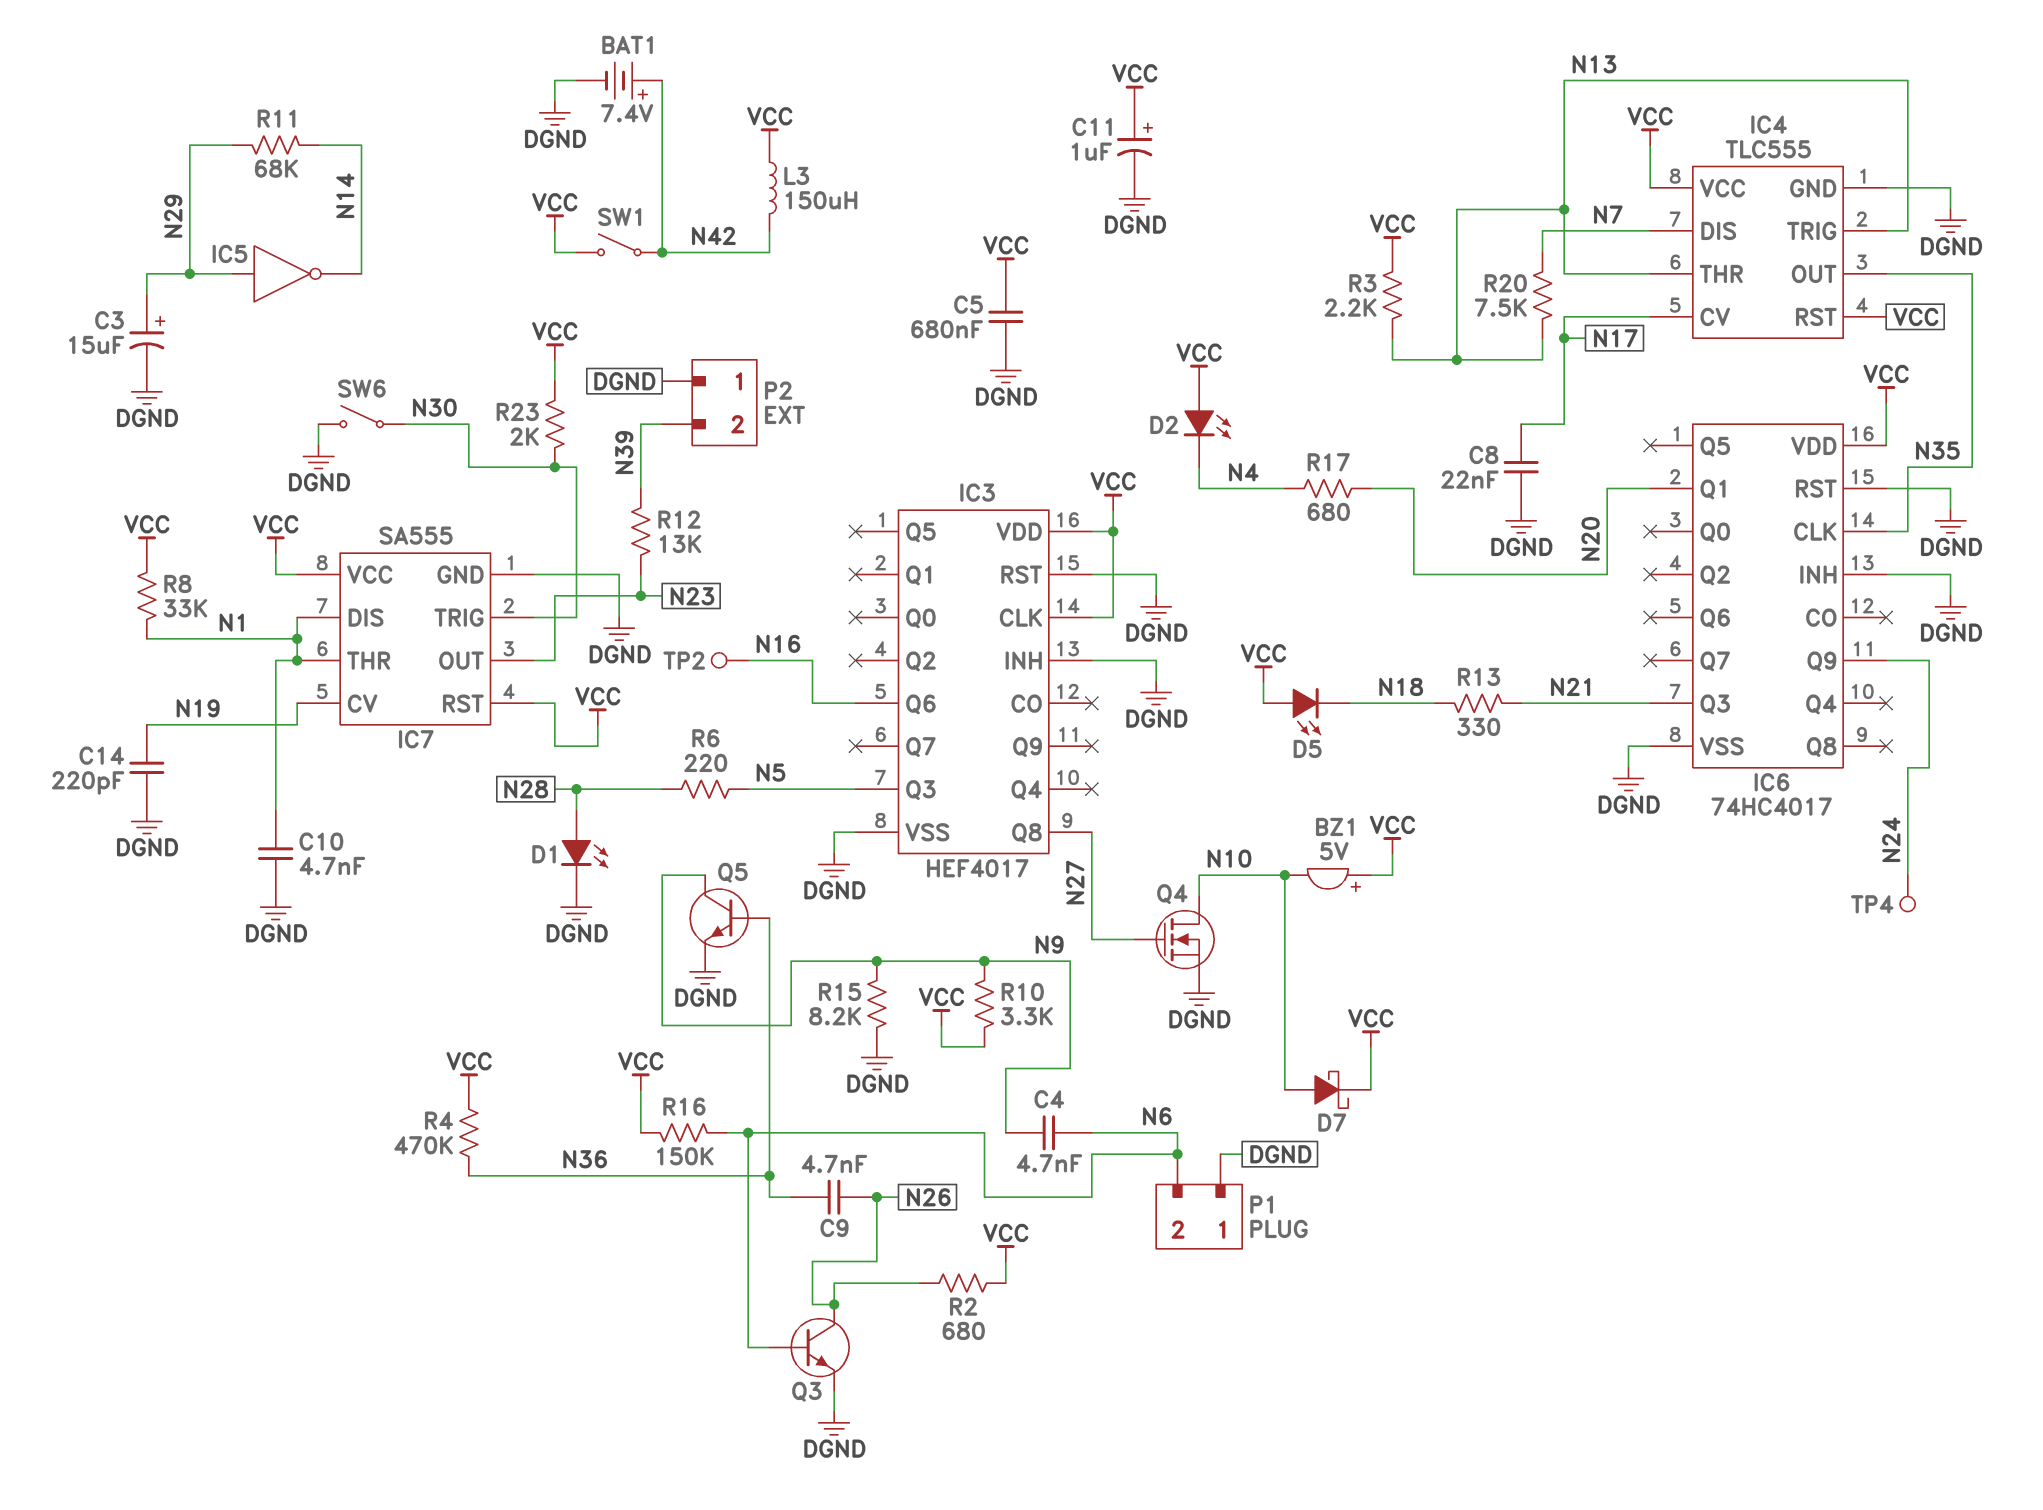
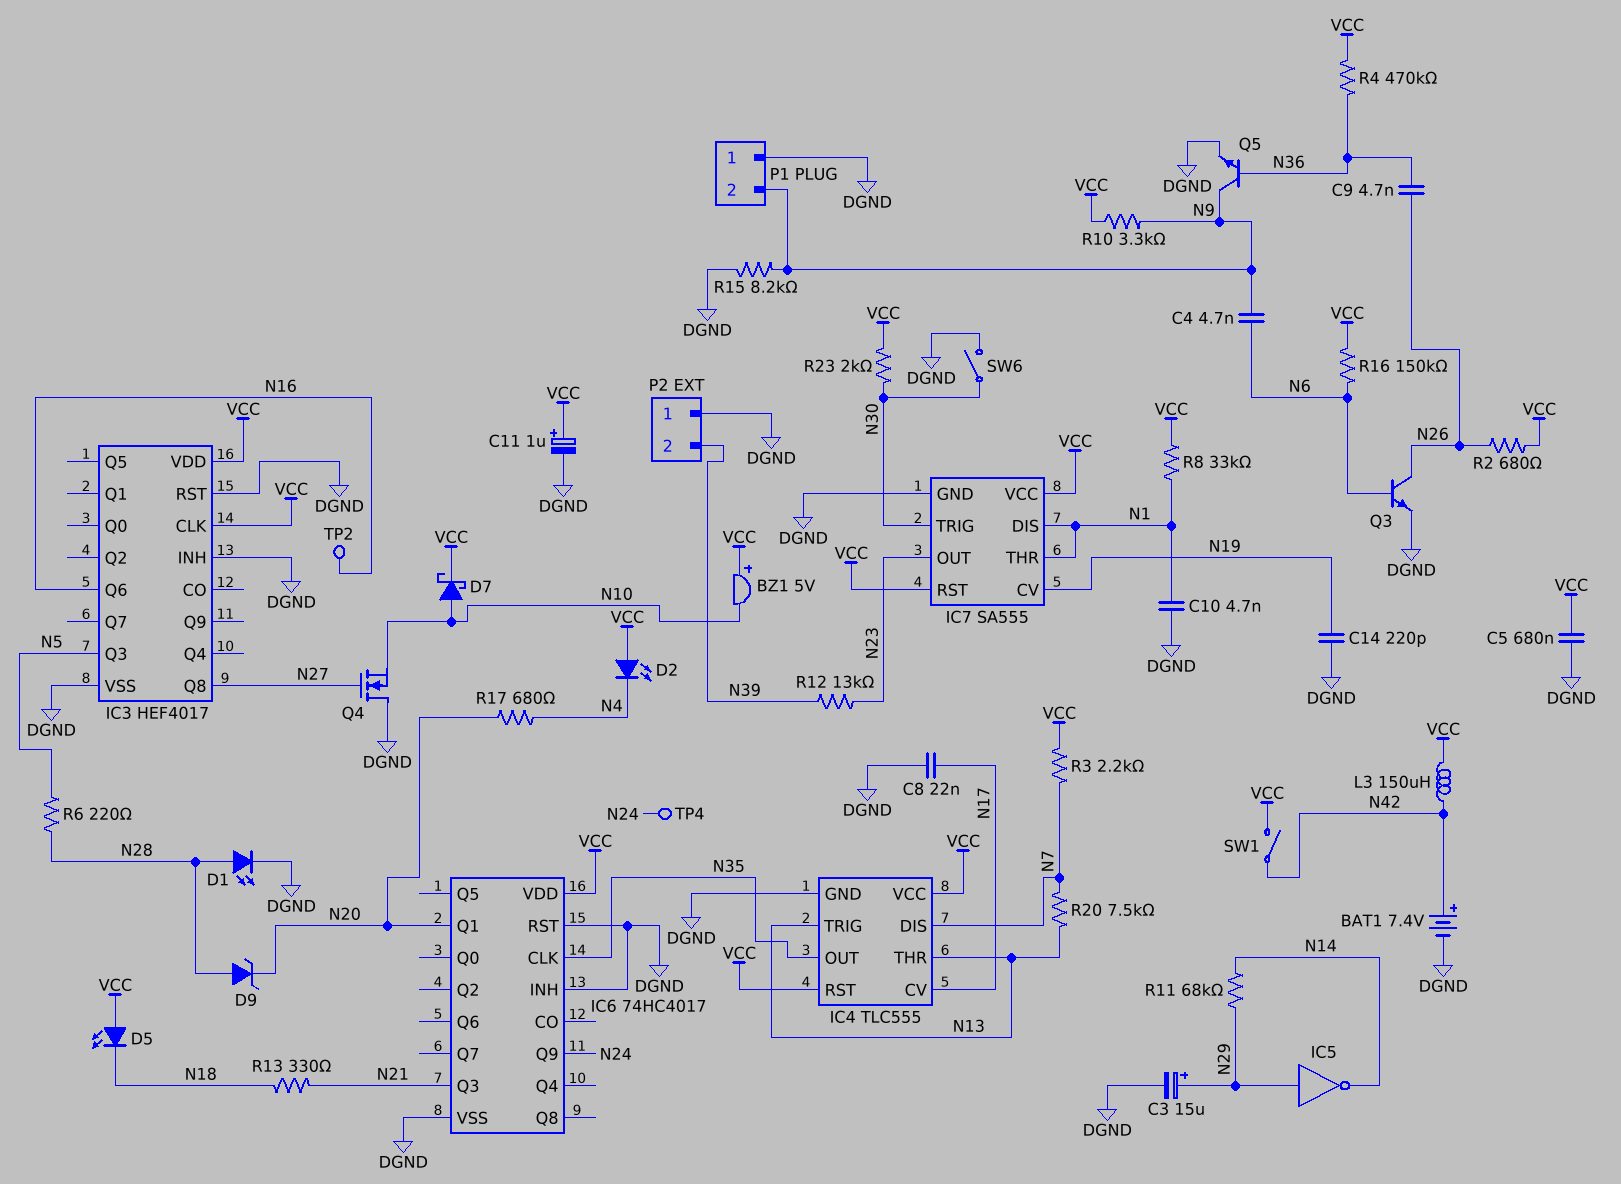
D9: none -> zener (A N28, K N20)
P1 pin 2: N6 -> N9
Q4: NMOS (G N27, D N10, S DGND) -> NMOS (G N27, D DGND, S N10)
R3: 2.2k (N13, VCC) -> 2.2k (N7, VCC)

